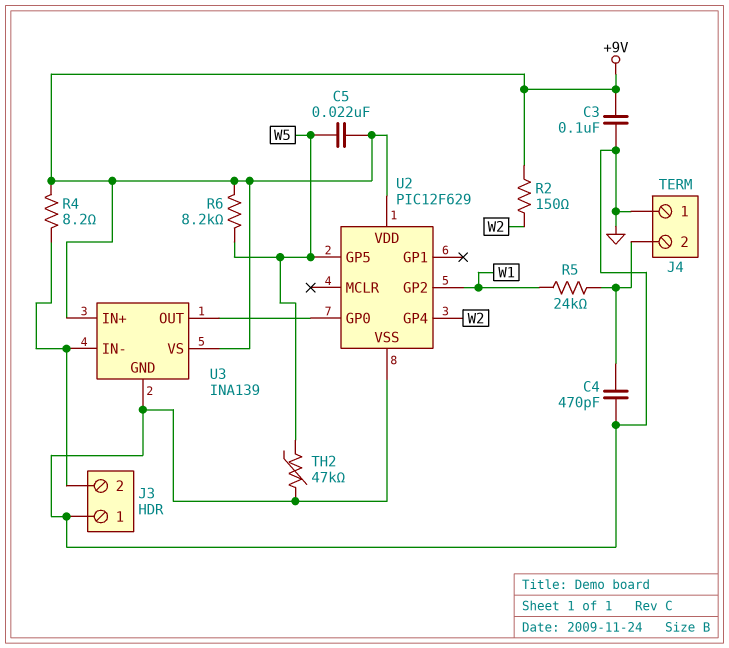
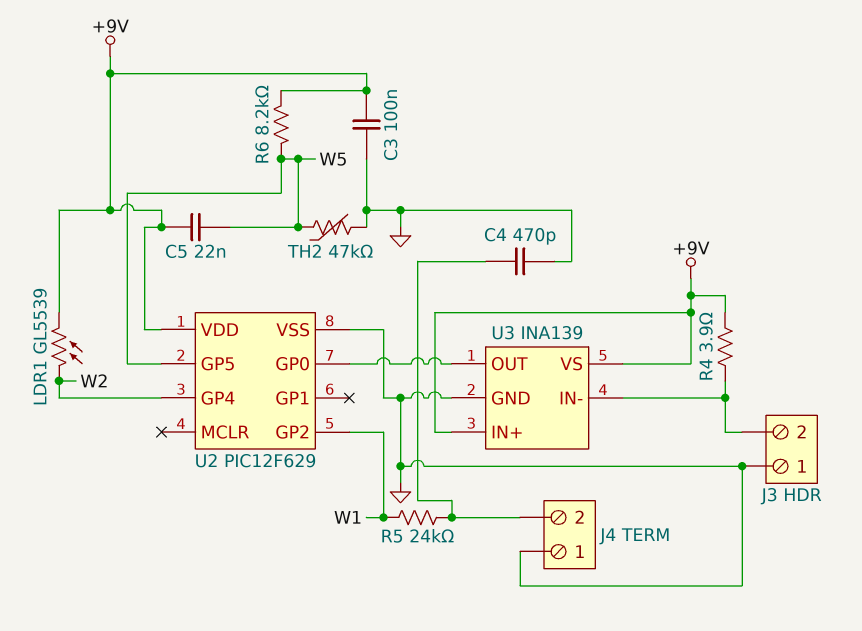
LDR1: none -> GL5539 (+9V, W2)
R2: 150 (+9V, W2) -> none
R4: 8.2 (+9V, J3/2) -> 3.9 (+9V, J3/2)

